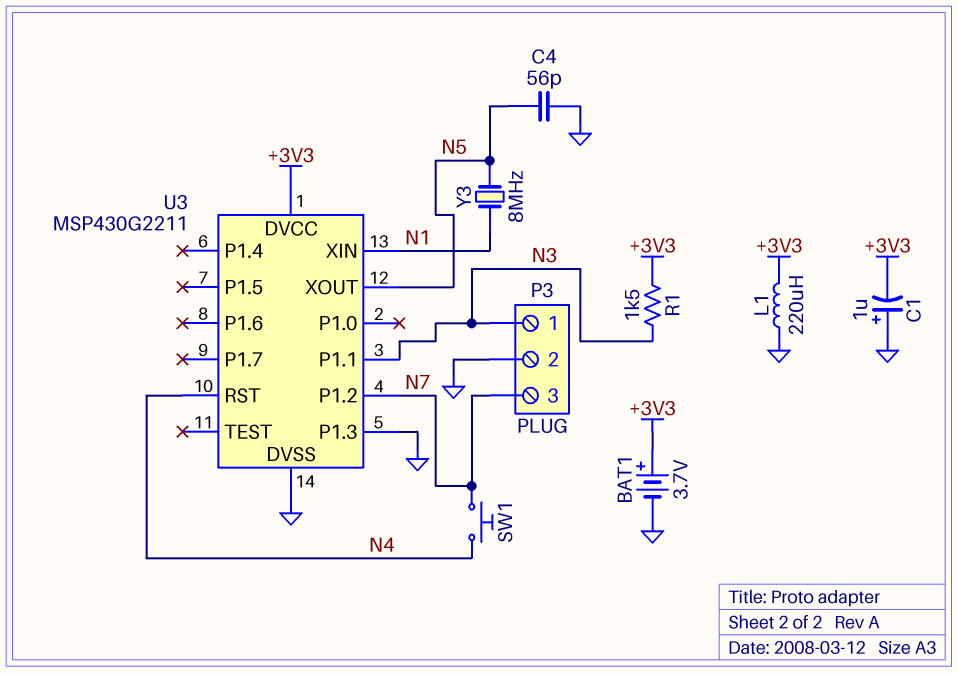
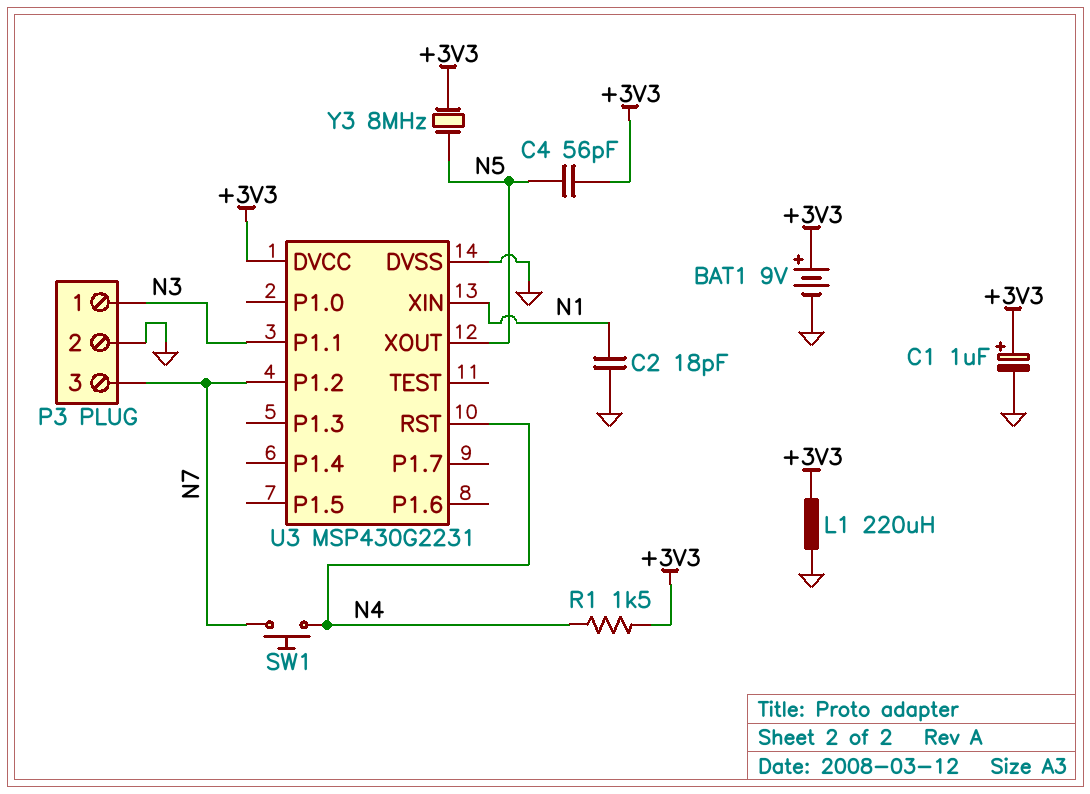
BAT1: 3.7V (plus +3V3, minus GND) -> 9V (plus +3V3, minus GND)
C1: 1uF (plus GND, minus +3V3) -> 1uF (plus +3V3, minus GND)
C2: none -> 18pF (GND, N1)
C4: 56pF (GND, N5) -> 56pF (+3V3, N5)
R1: 1.5k (+3V3, N3) -> 1.5k (+3V3, N4)
U3: MSP430G2211 -> MSP430G2231
U3 pin P1.3: GND -> none
Y3: 8MHz (N1, N5) -> 8MHz (+3V3, N5)

